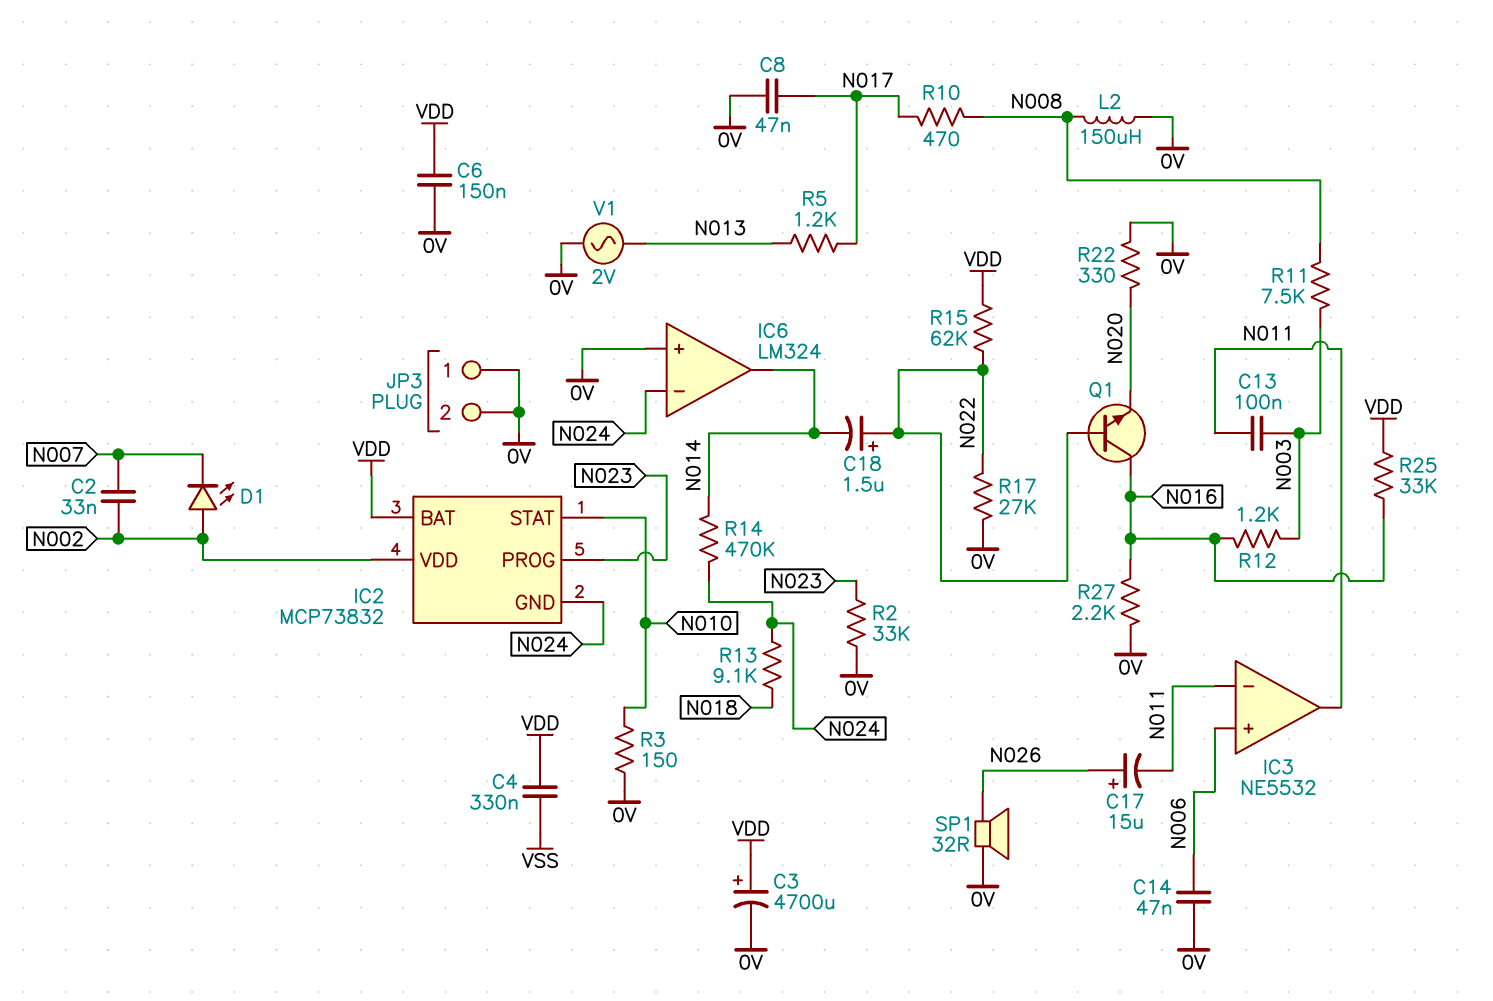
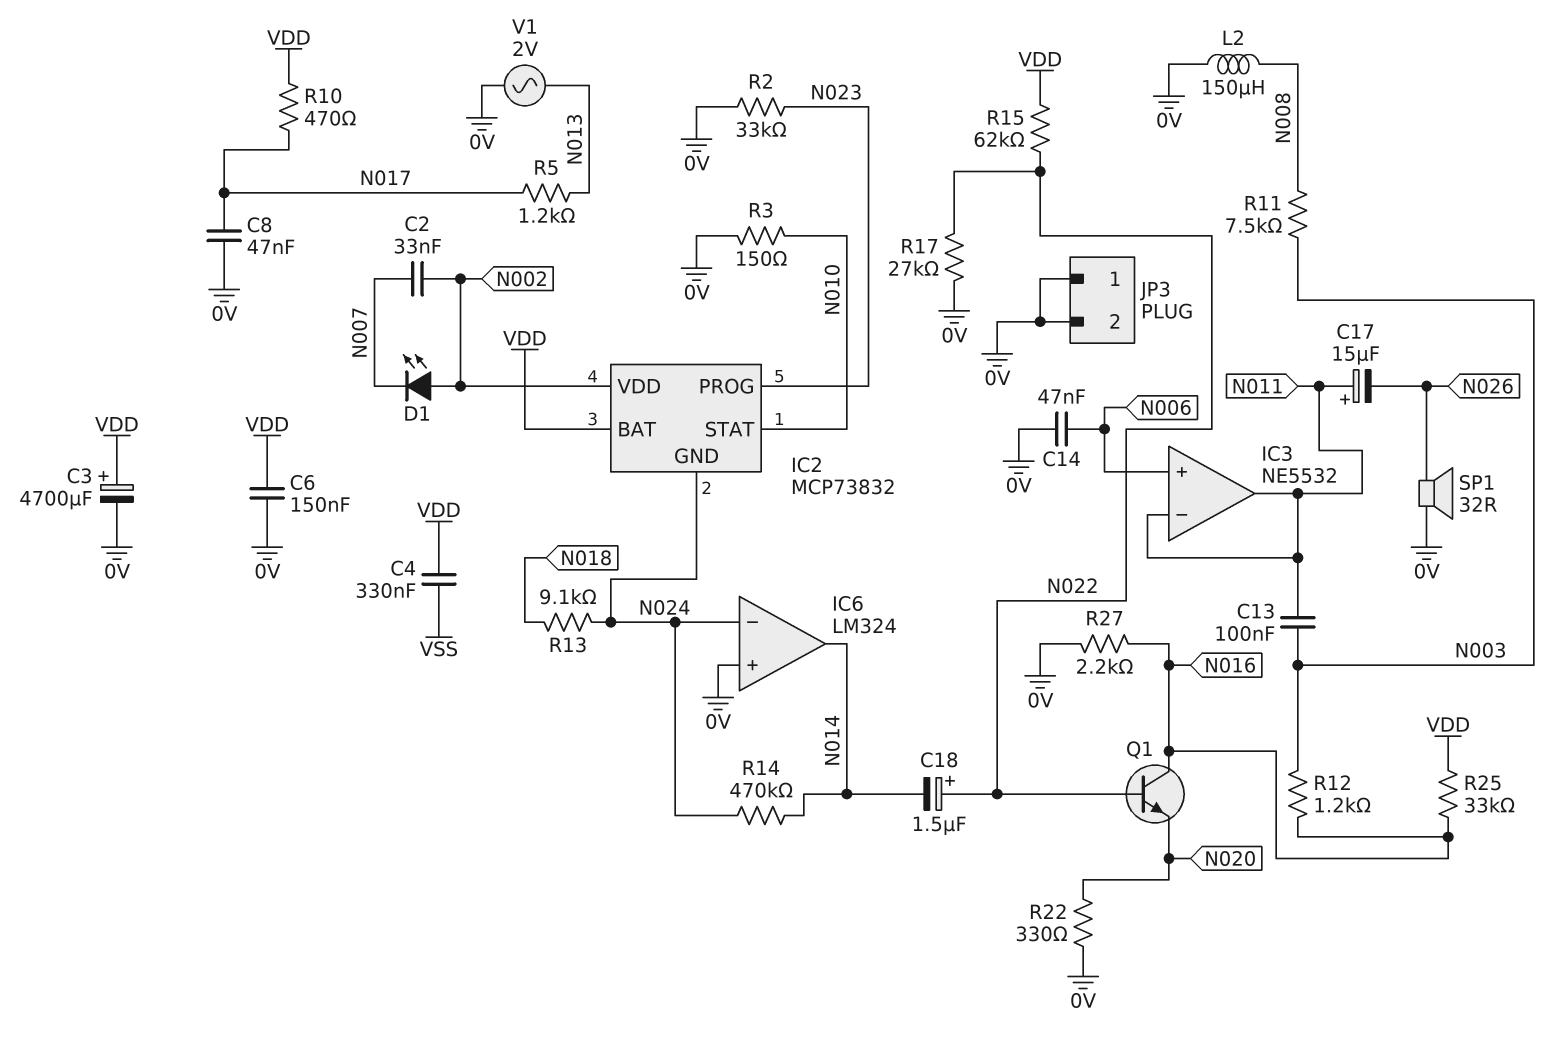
C17: 15uF (plus N026, minus N011) -> 15uF (plus N011, minus N026)
R10: 470 (N008, N017) -> 470 (N017, VDD)

